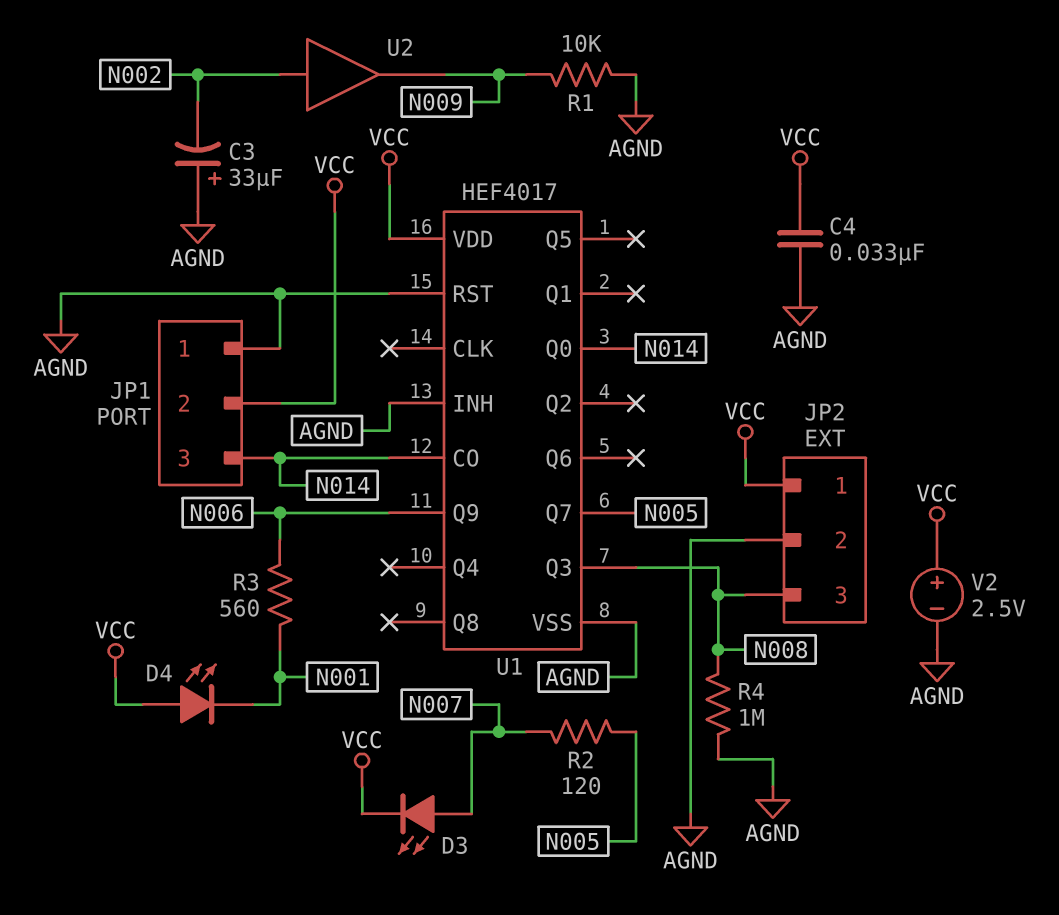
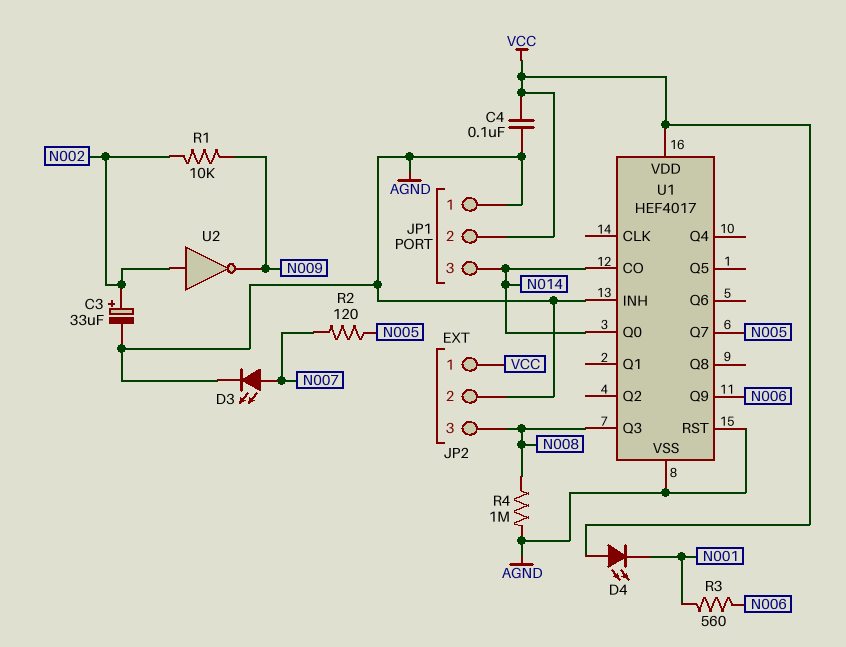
C3: 33uF (plus AGND, minus N002) -> 33uF (plus N002, minus AGND)
C4: 33nF (AGND, VCC) -> 100nF (AGND, VCC)
D3: LED (A N007, K VCC) -> LED (A N007, K AGND)
R1: 10k (AGND, N009) -> 10k (N002, N009)
U2: buffer (in N002, out N009) -> NOT (in N002, out N009)
V2: 2.5V (plus VCC, minus AGND) -> none

